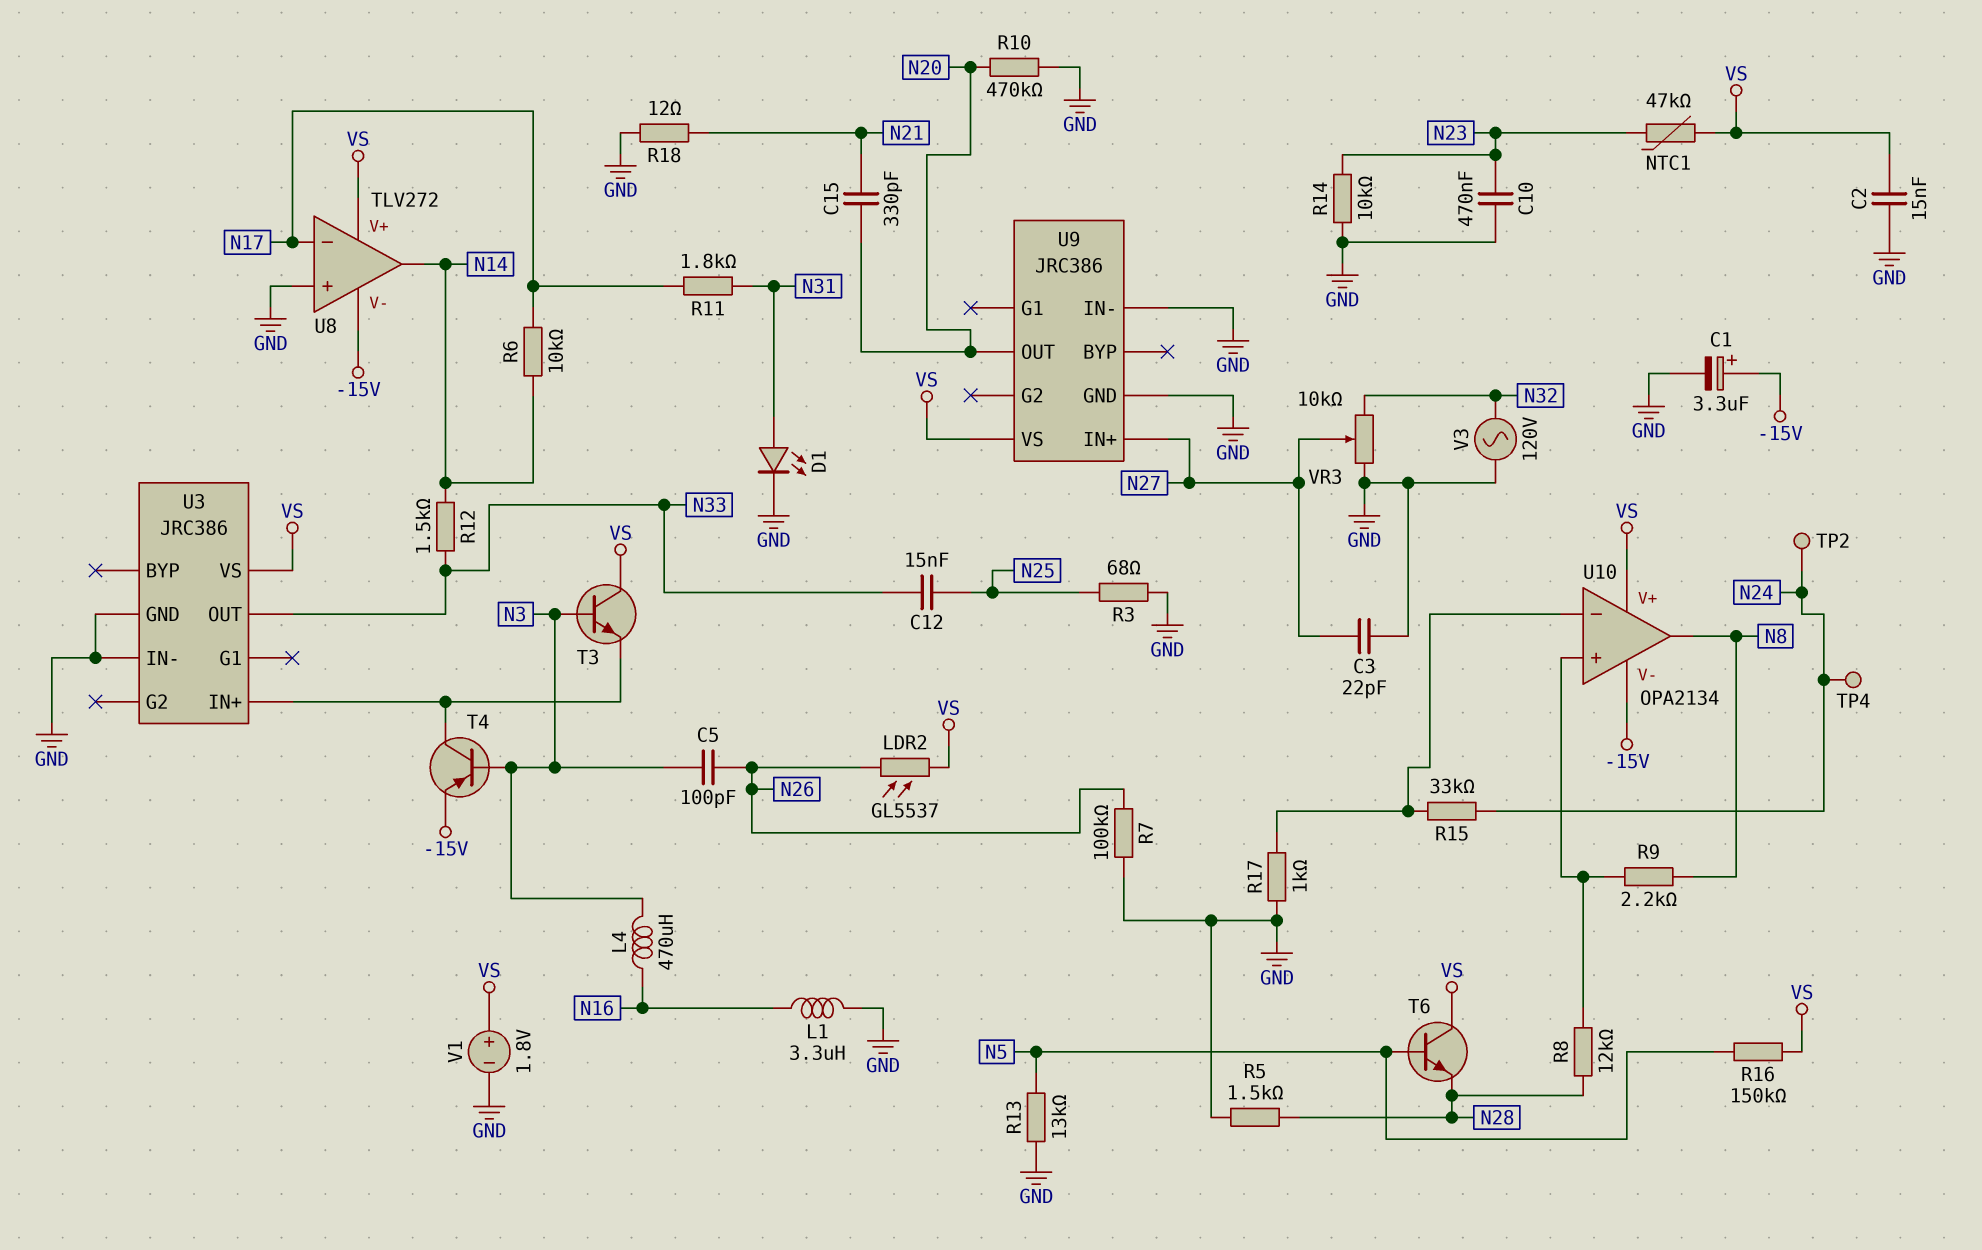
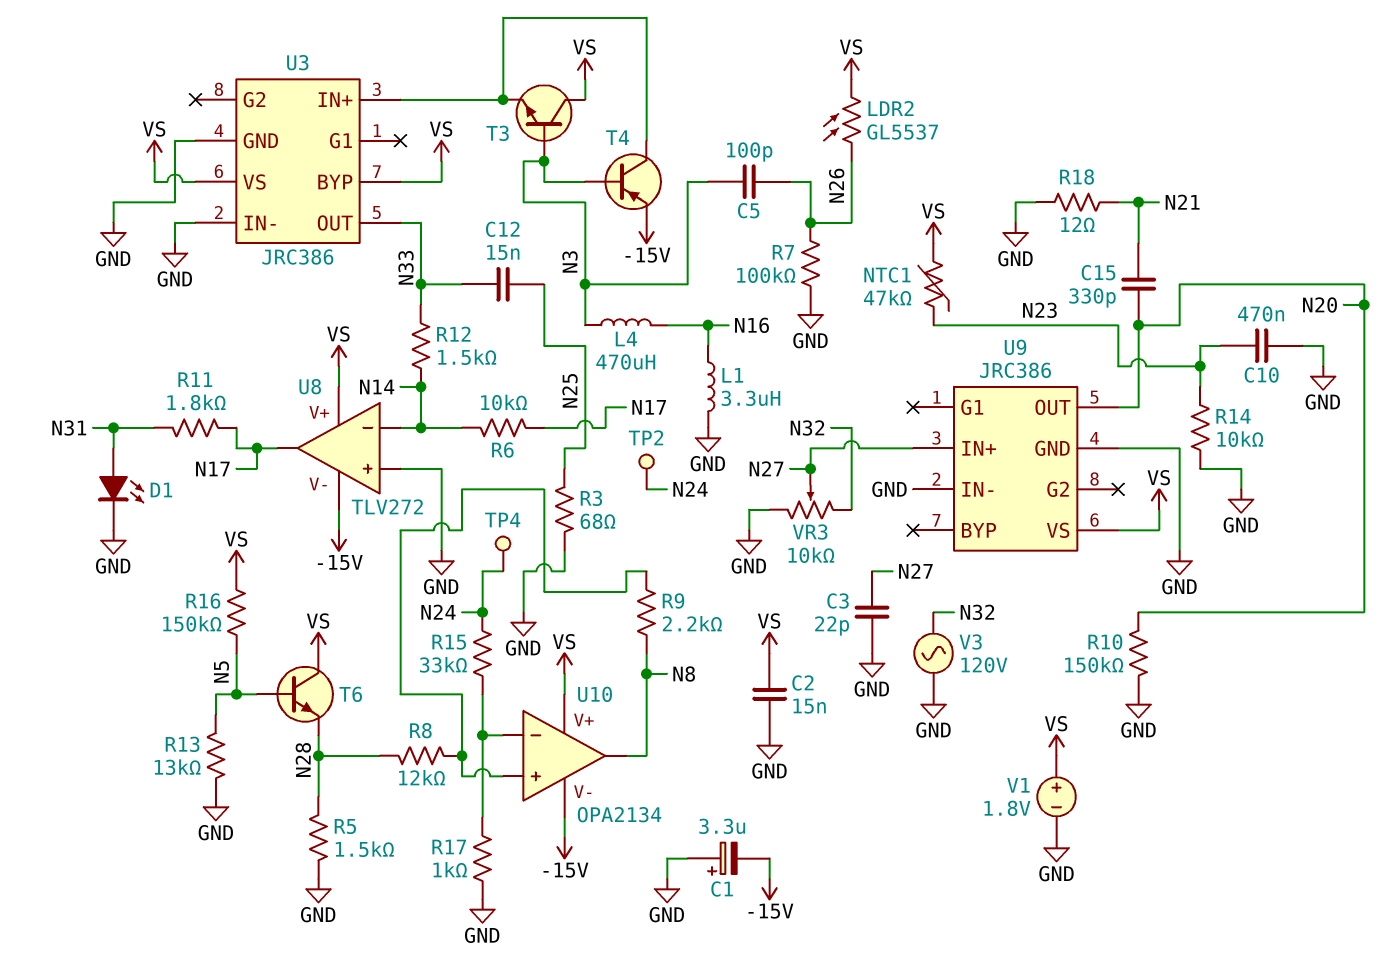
C1: 3.3uF (plus -15V, minus GND) -> 3.3uF (plus GND, minus -15V)
R10: 470k (GND, N20) -> 150k (GND, N20)
U3 pin BYP: none -> VS
U8 pin in-: N17 -> N14
U8 pin out: N14 -> N17

